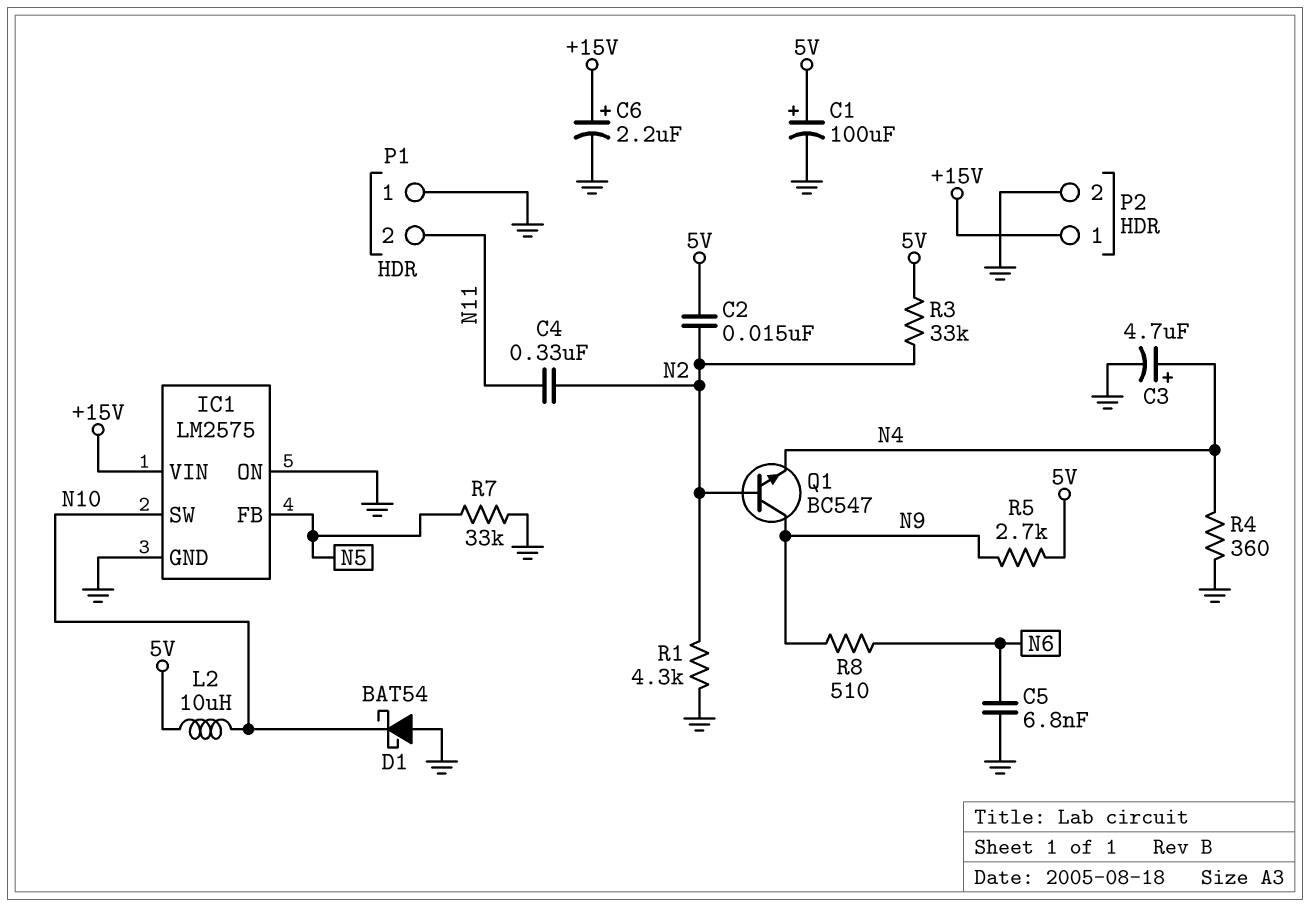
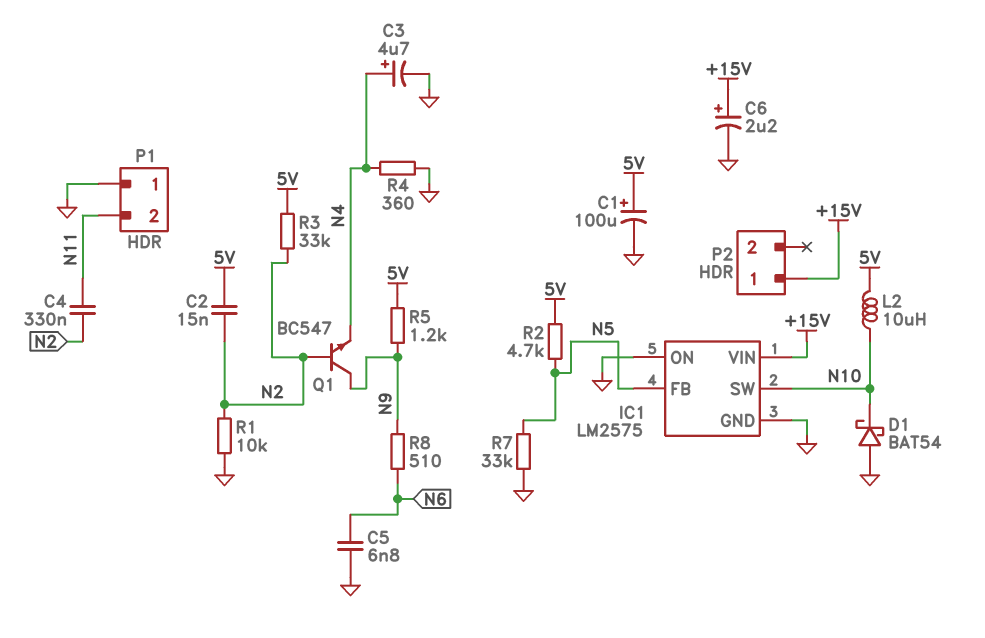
P2 pin 2: GND -> none
R1: 4.3k (GND, N2) -> 10k (GND, N2)
R2: none -> 4.7k (5V, N5)
R5: 2.7k (5V, N9) -> 1.2k (5V, N9)

